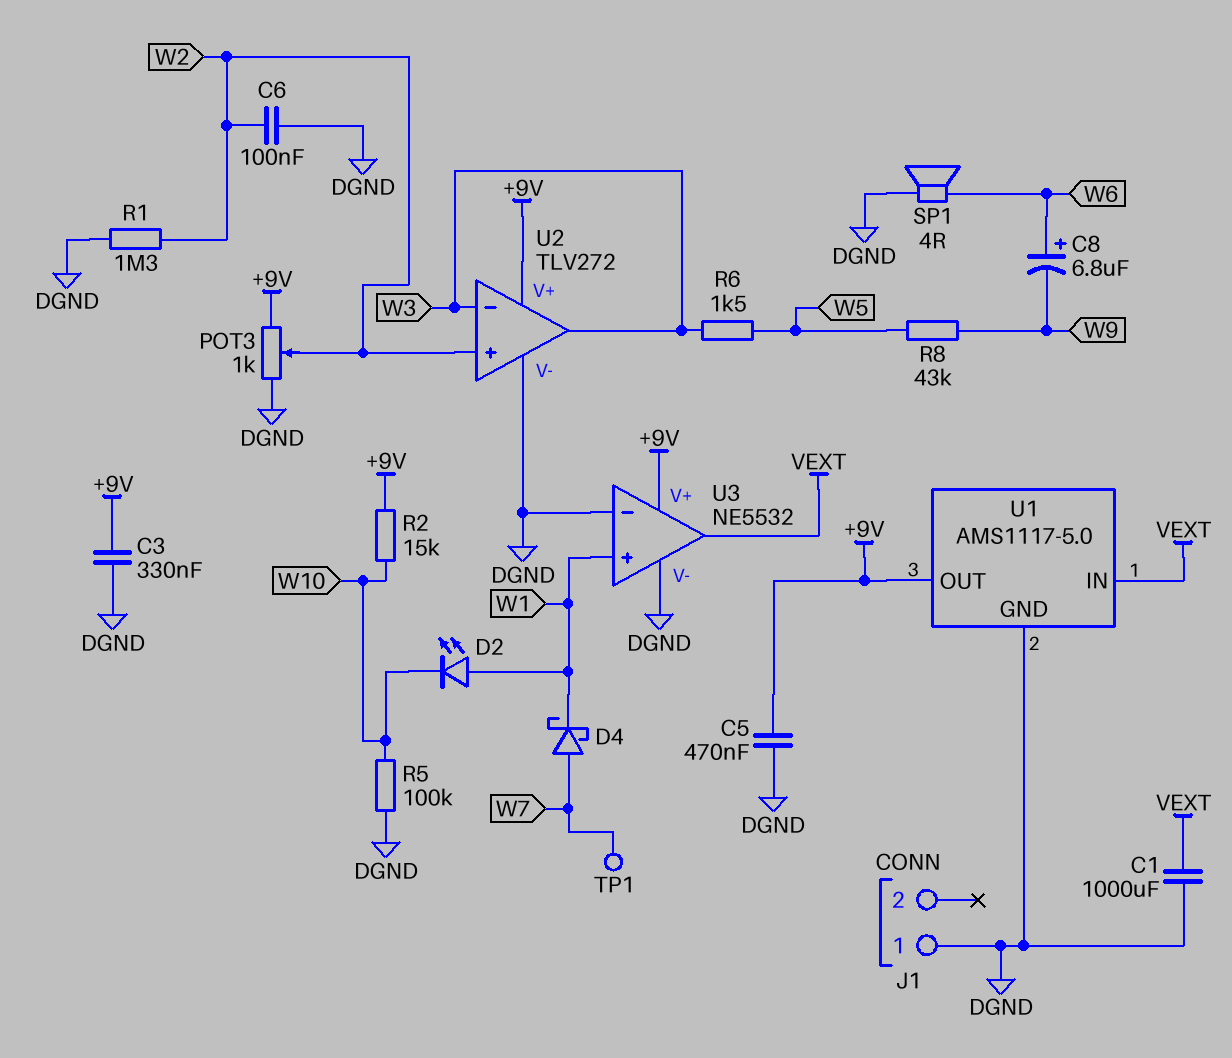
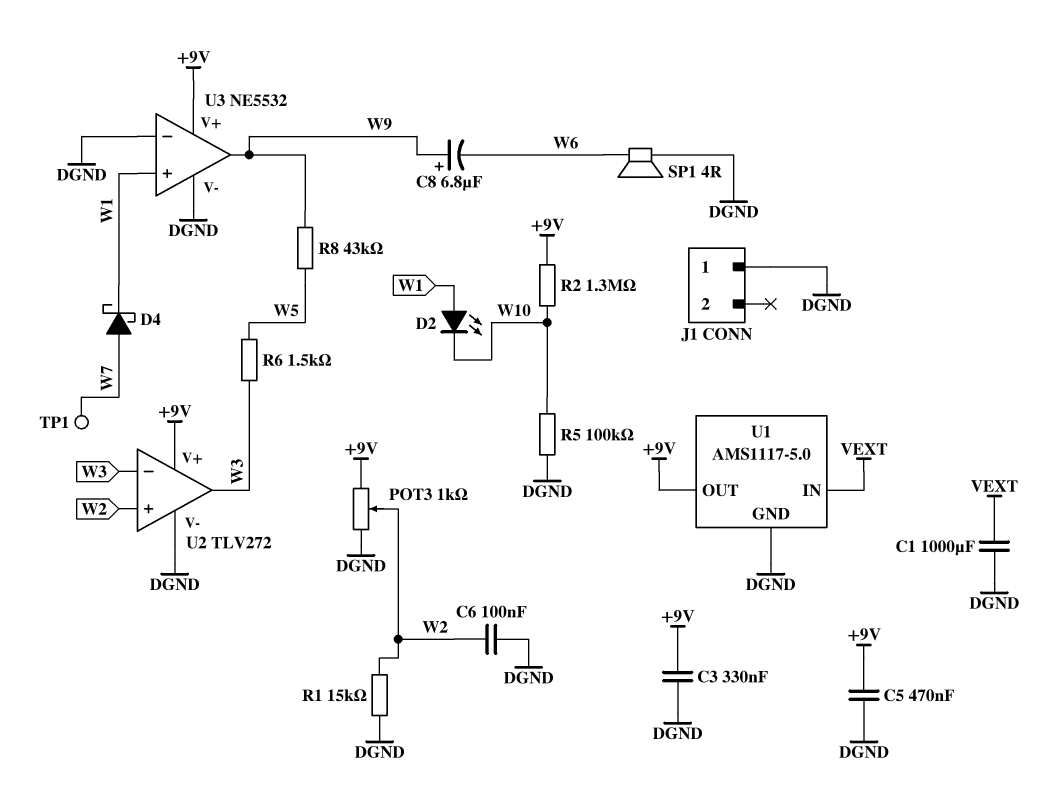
C8: 6.8uF (plus W6, minus W9) -> 6.8uF (plus W9, minus W6)
R1: 1.3M (DGND, W2) -> 15k (DGND, W2)
R2: 15k (+9V, W10) -> 1.3M (+9V, W10)
U3 pin out: VEXT -> W9

